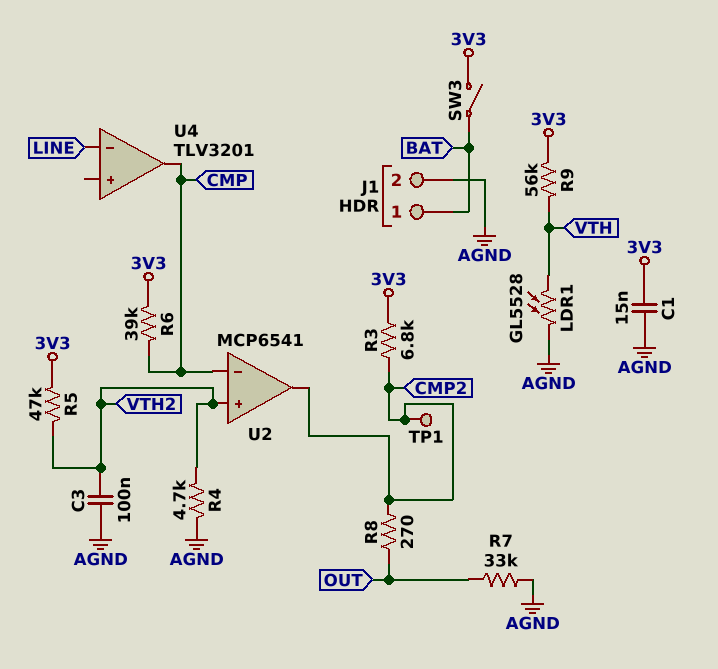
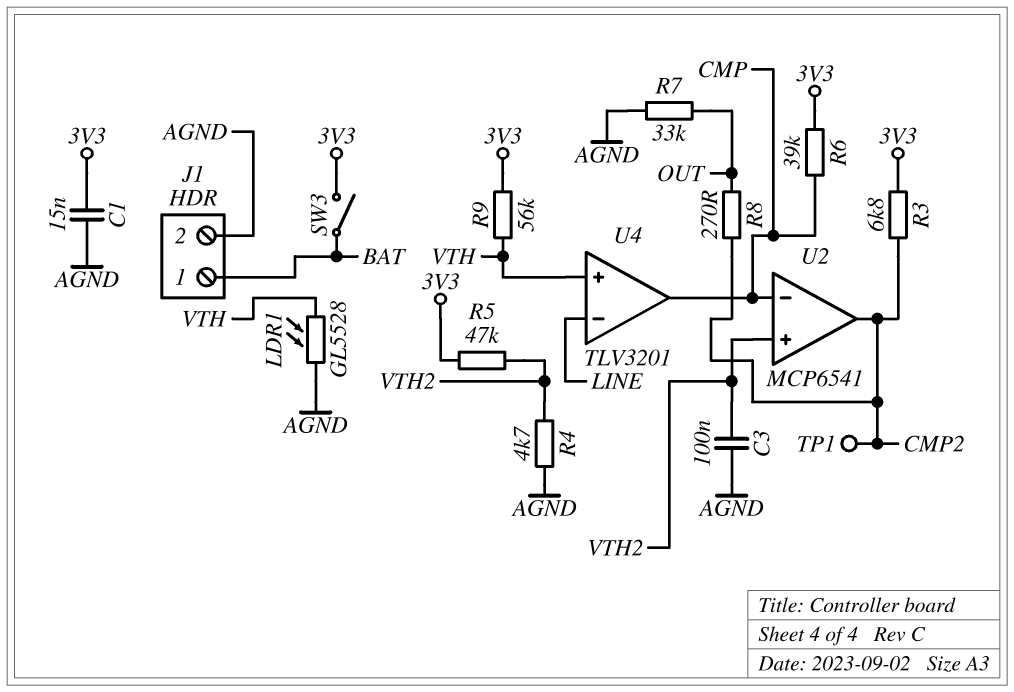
U4 pin in+: none -> VTH

